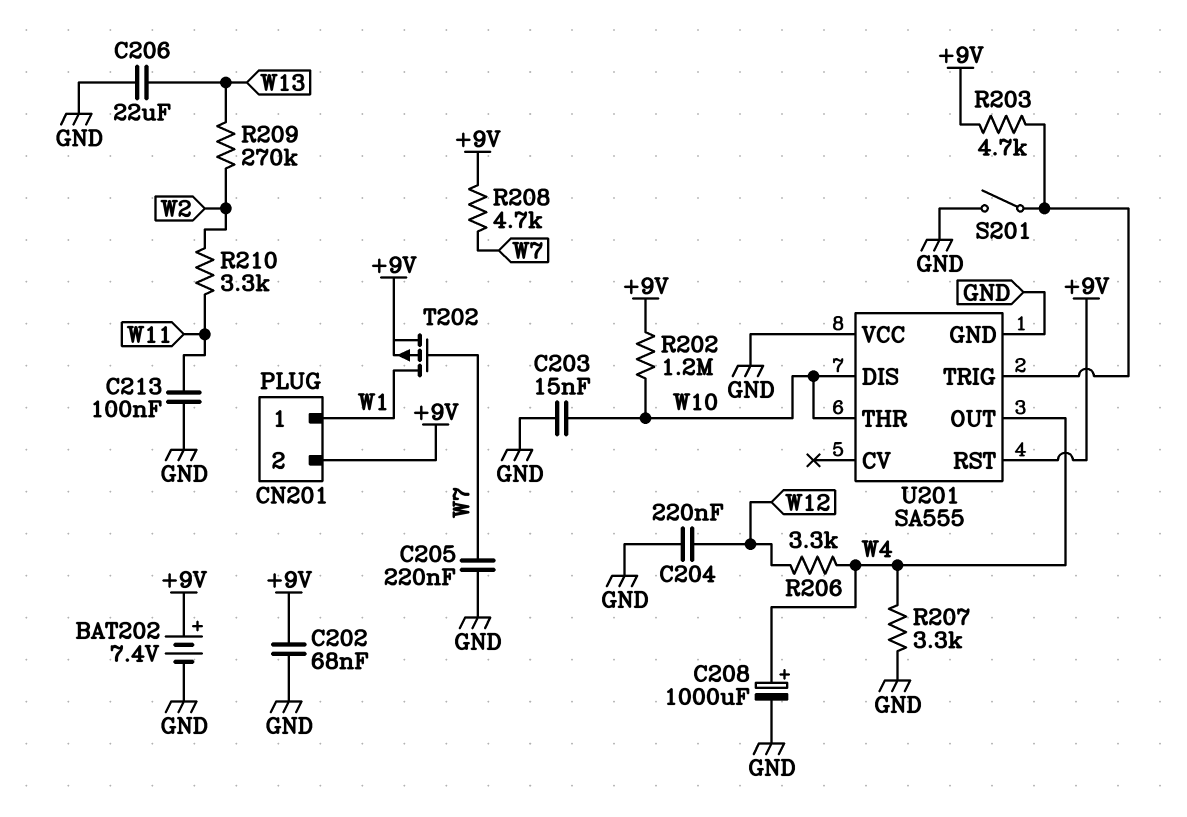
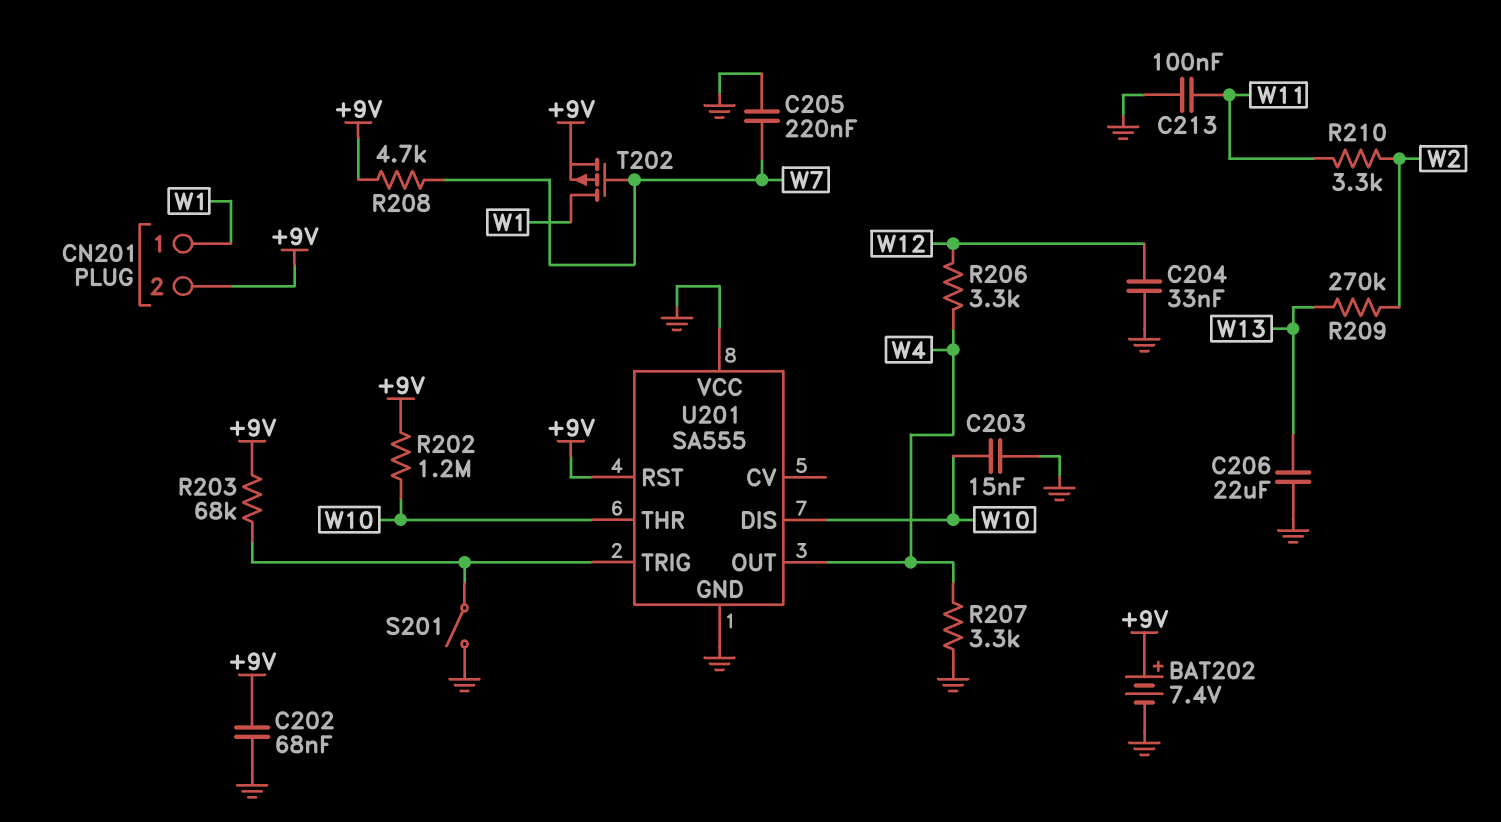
C204: 220nF (GND, W12) -> 33nF (GND, W12)
C208: 1000uF (plus W4, minus GND) -> none
R203: 4.7k (+9V, U201/TRIG) -> 68k (+9V, U201/TRIG)

